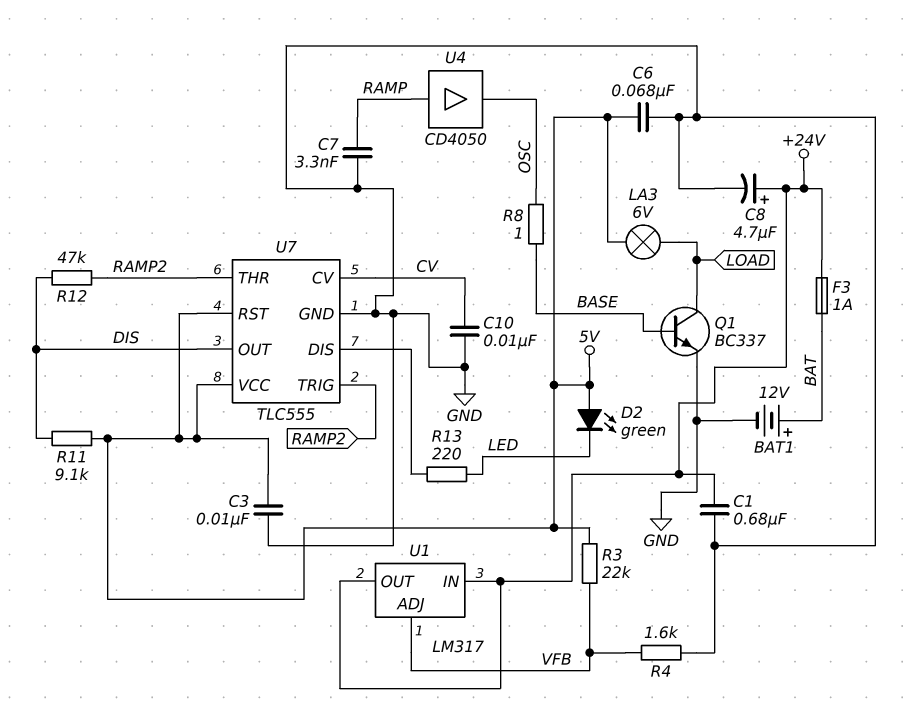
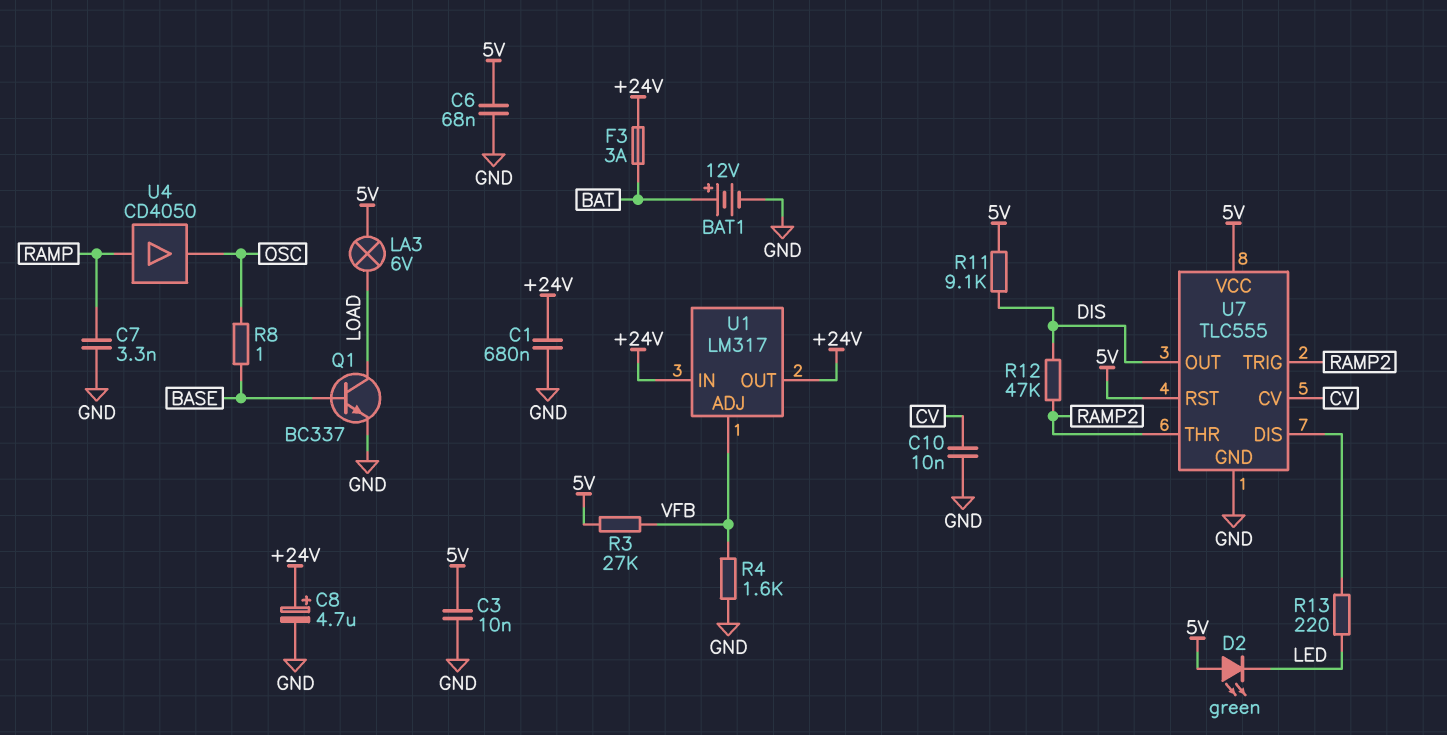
F3: 1A (+24V, BAT) -> 3A (+24V, BAT)
R3: 22k (5V, VFB) -> 27k (5V, VFB)

